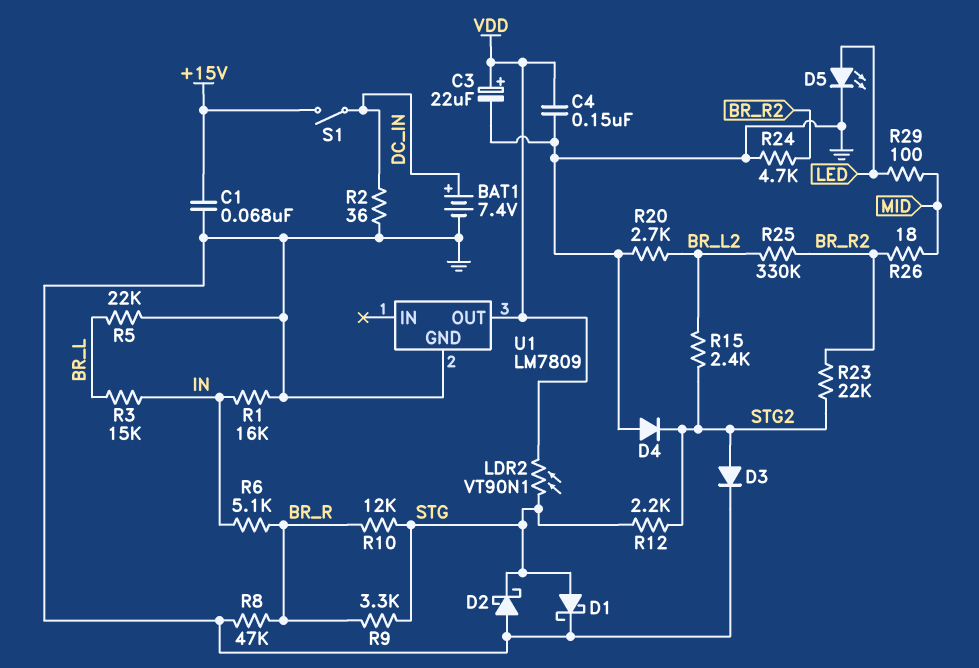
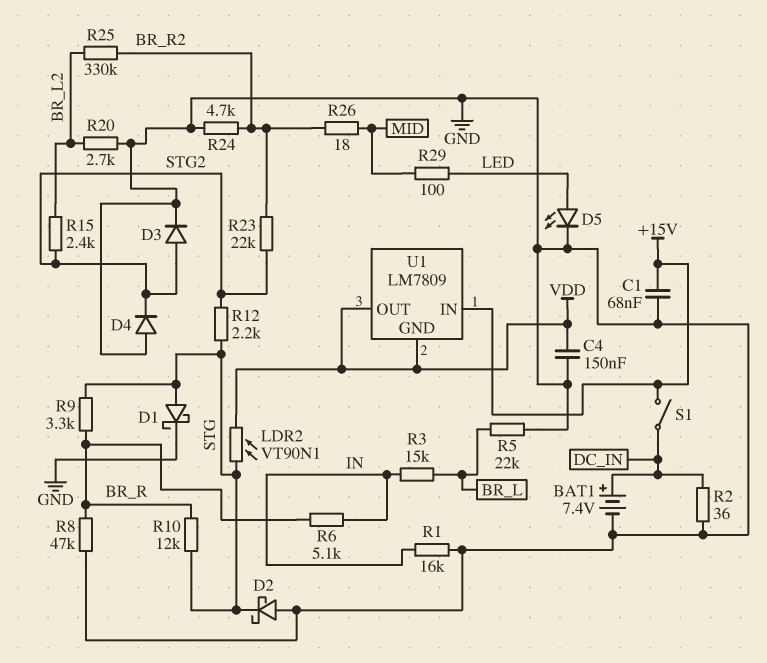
C3: 22uF (plus VDD, minus GND) -> none
U1 pin GND: GND -> VDD
U1 pin IN: none -> +15V

